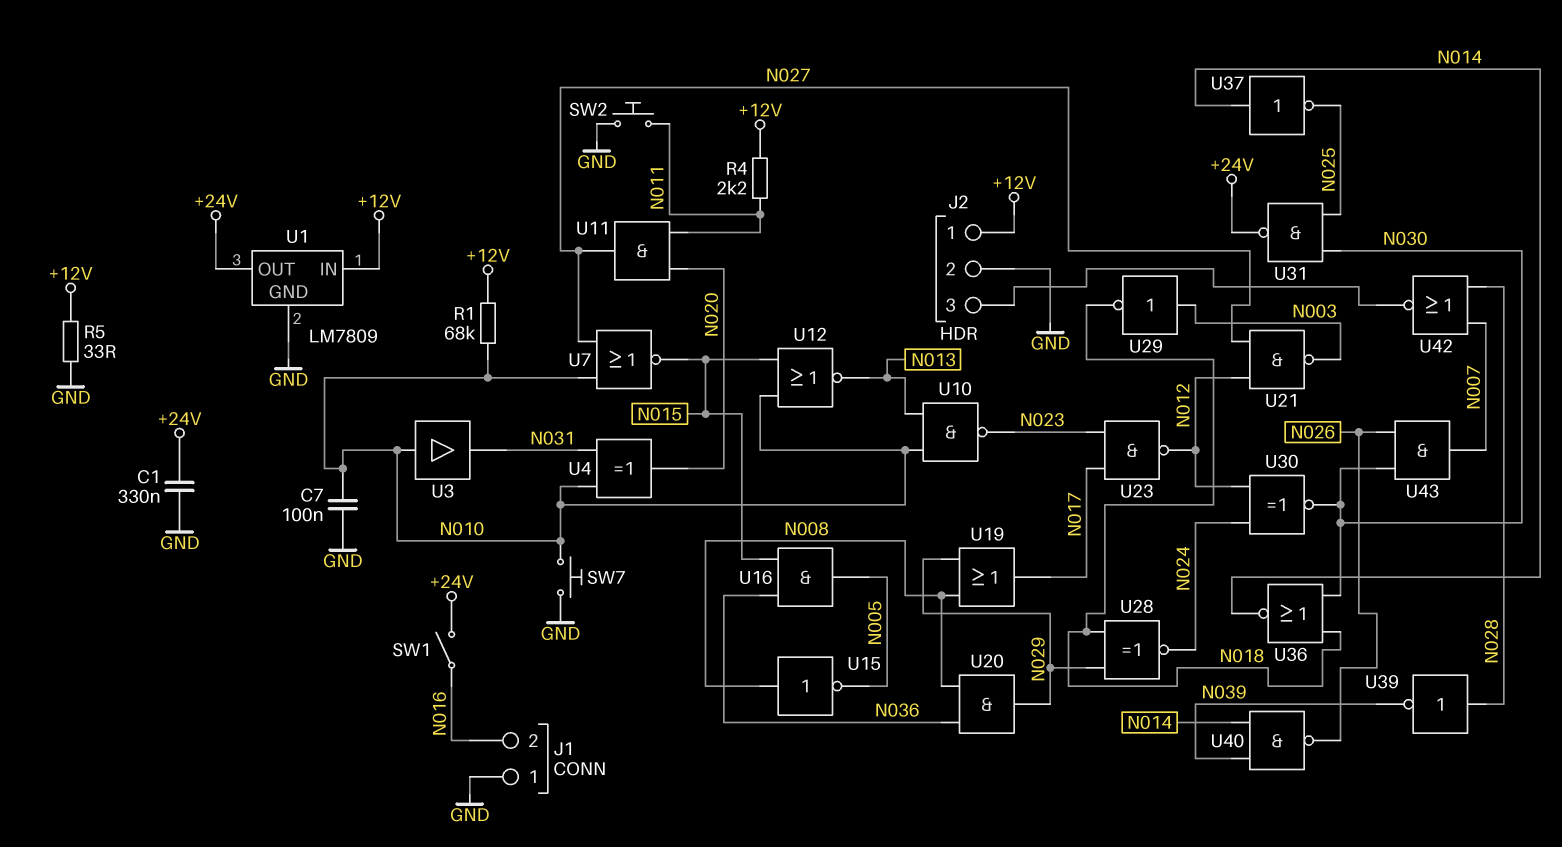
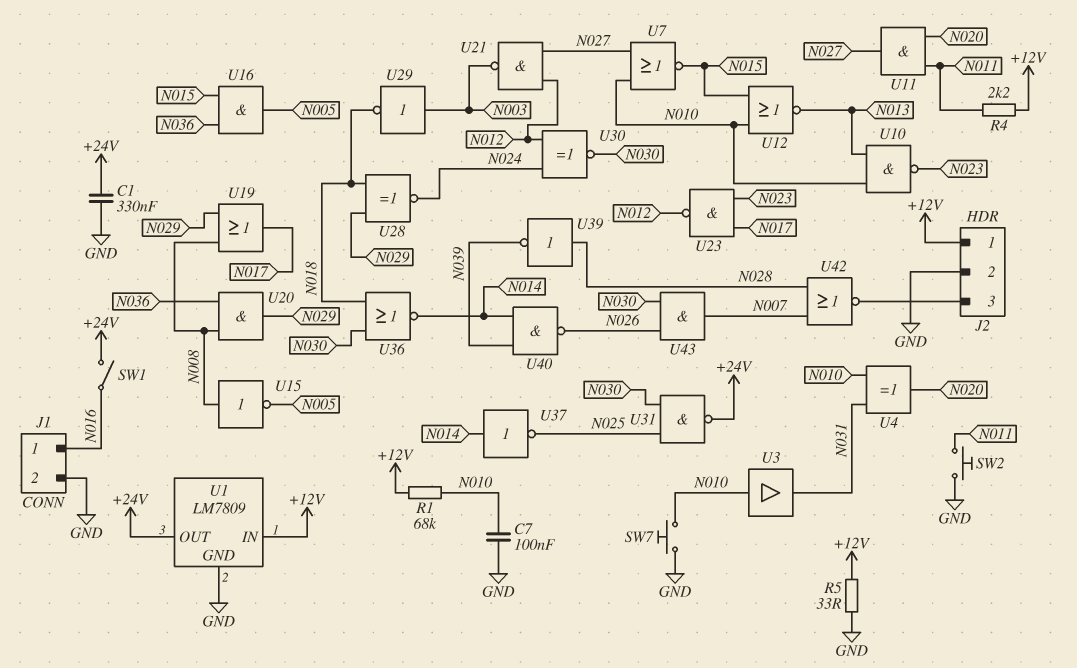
J1 pin 1: GND -> N016
J1 pin 2: N016 -> GND

